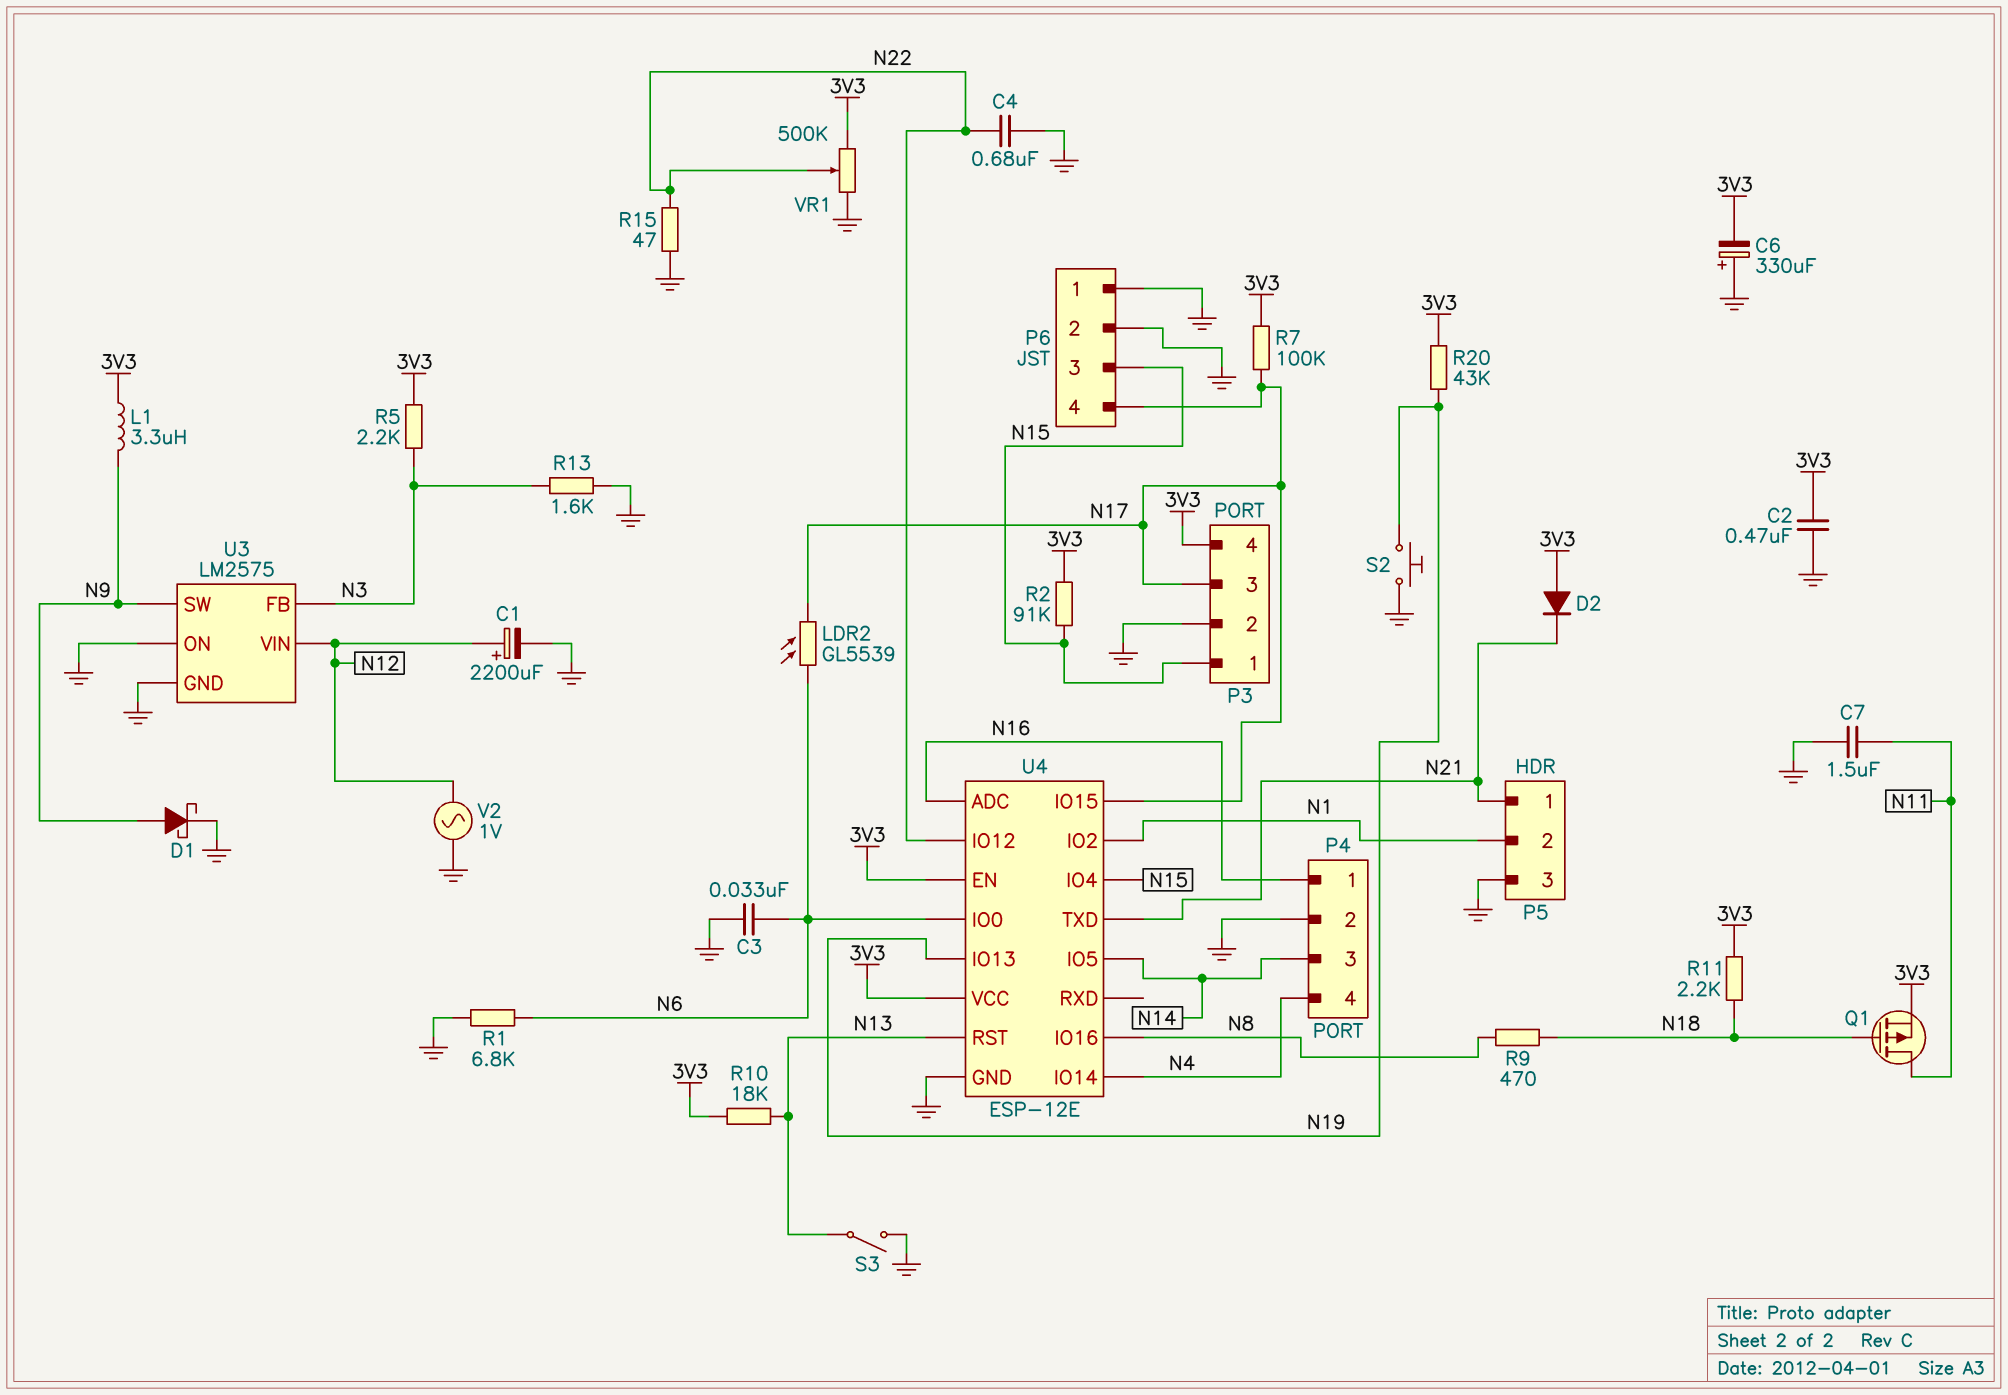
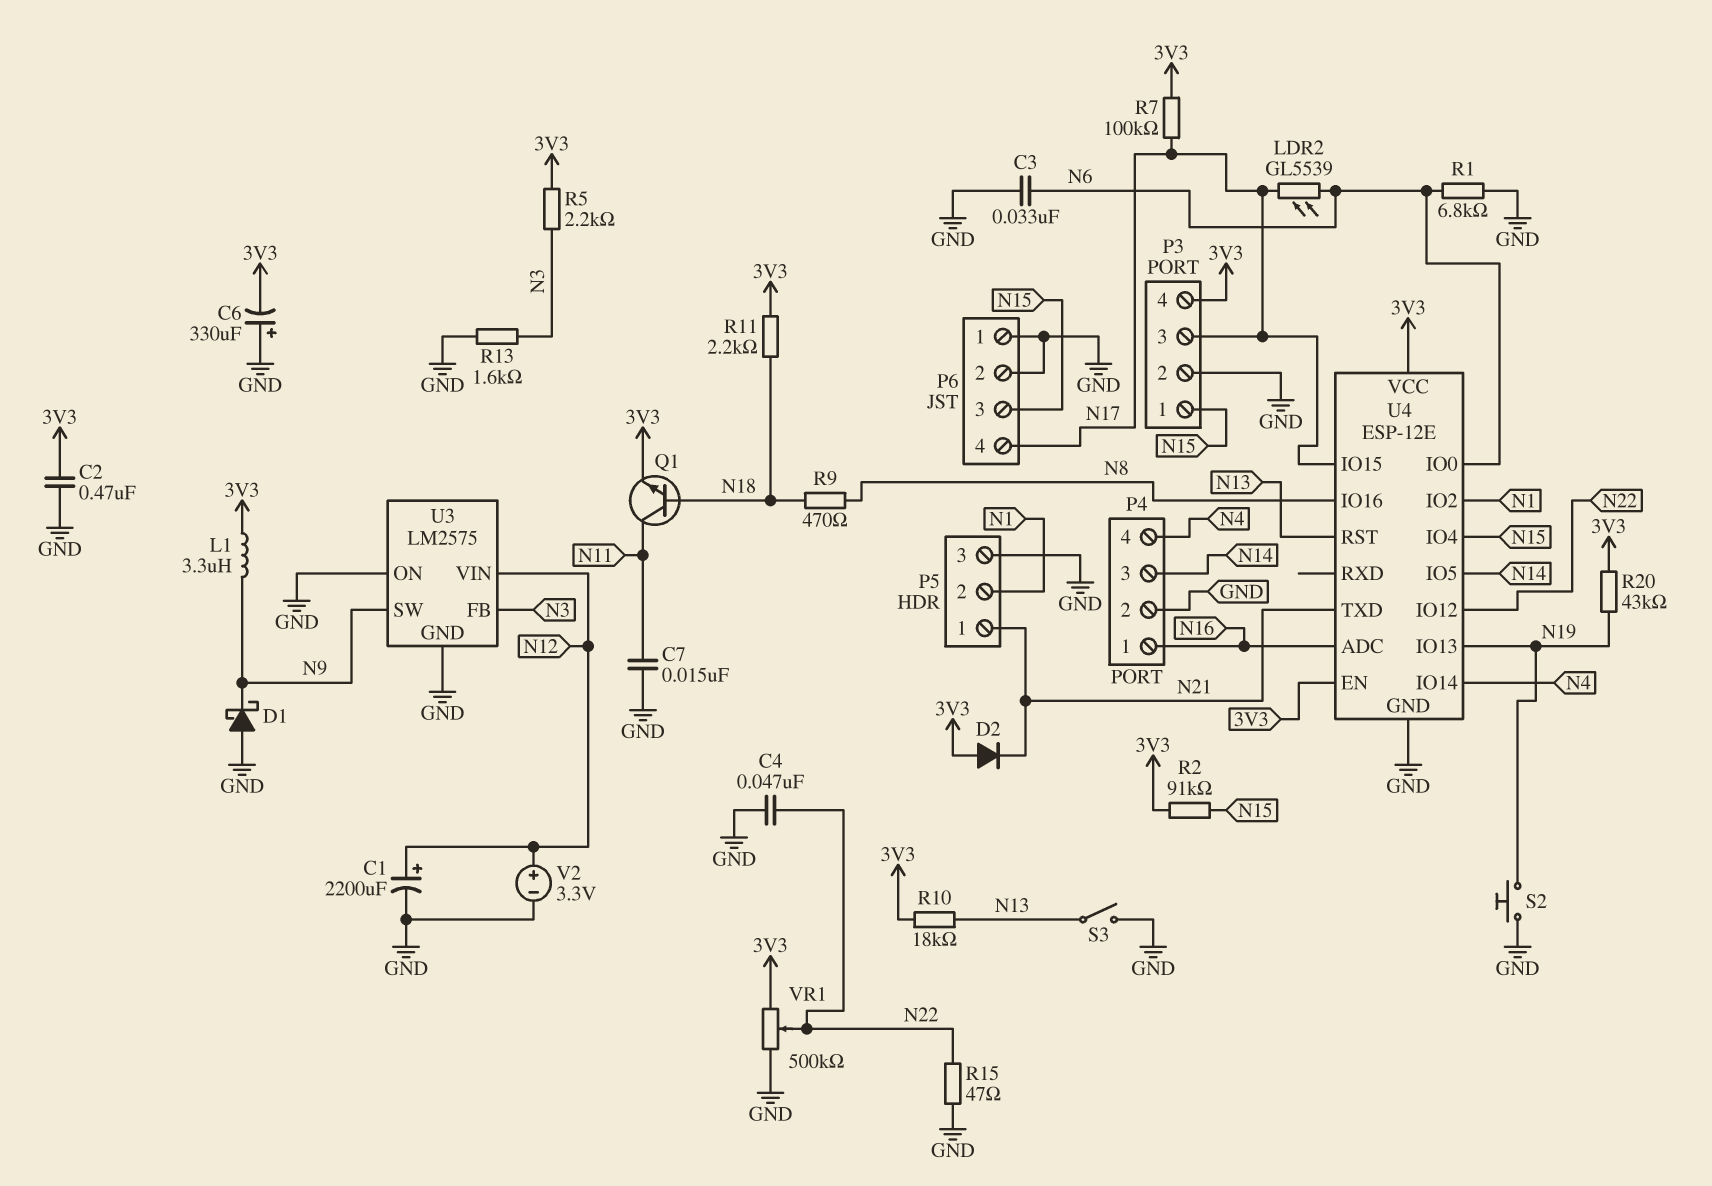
C4: 680nF (GND, N22) -> 47nF (GND, N22)
C7: 1.5uF (GND, N11) -> 15nF (GND, N11)
D1: schottky (A N9, K GND) -> schottky (A GND, K N9)
Q1: PMOS (G N18, D N11, S 3V3) -> NPN (B N18, C N11, E 3V3)
V2: AC 1V (GND, N12) -> 3.3V (plus N12, minus GND)

